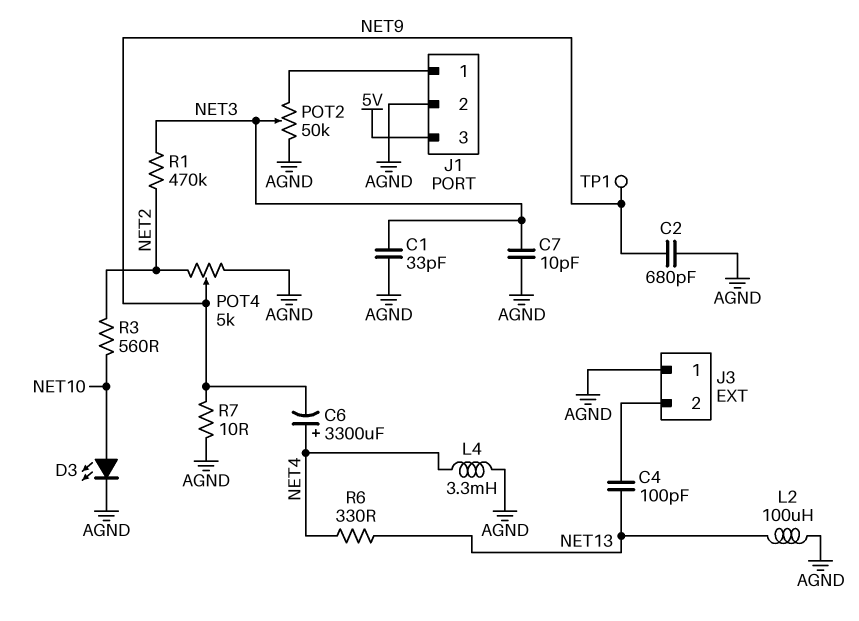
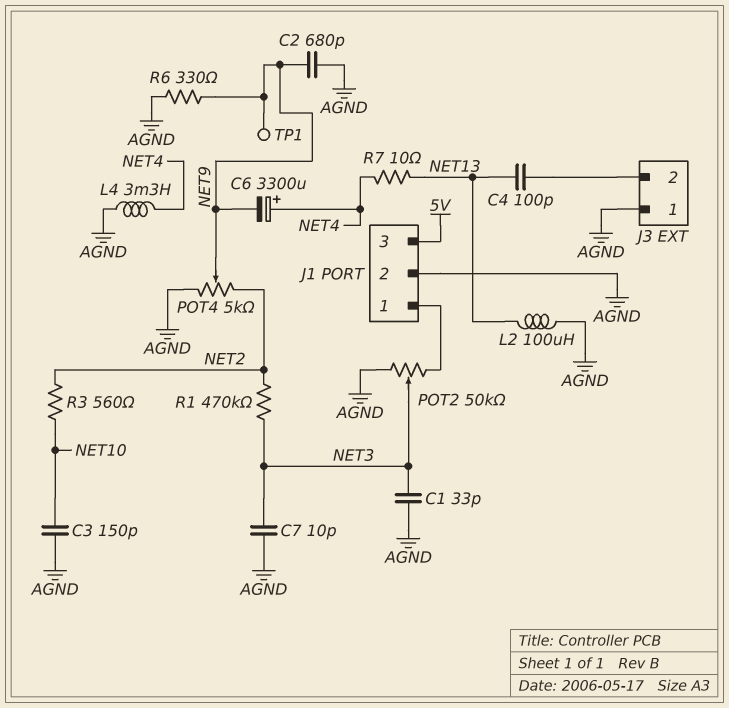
C3: none -> 150pF (AGND, NET10)
D3: LED (A NET10, K AGND) -> none
R6: 330 (NET4, NET13) -> 330 (AGND, NET9)
R7: 10 (AGND, NET9) -> 10 (NET4, NET13)

